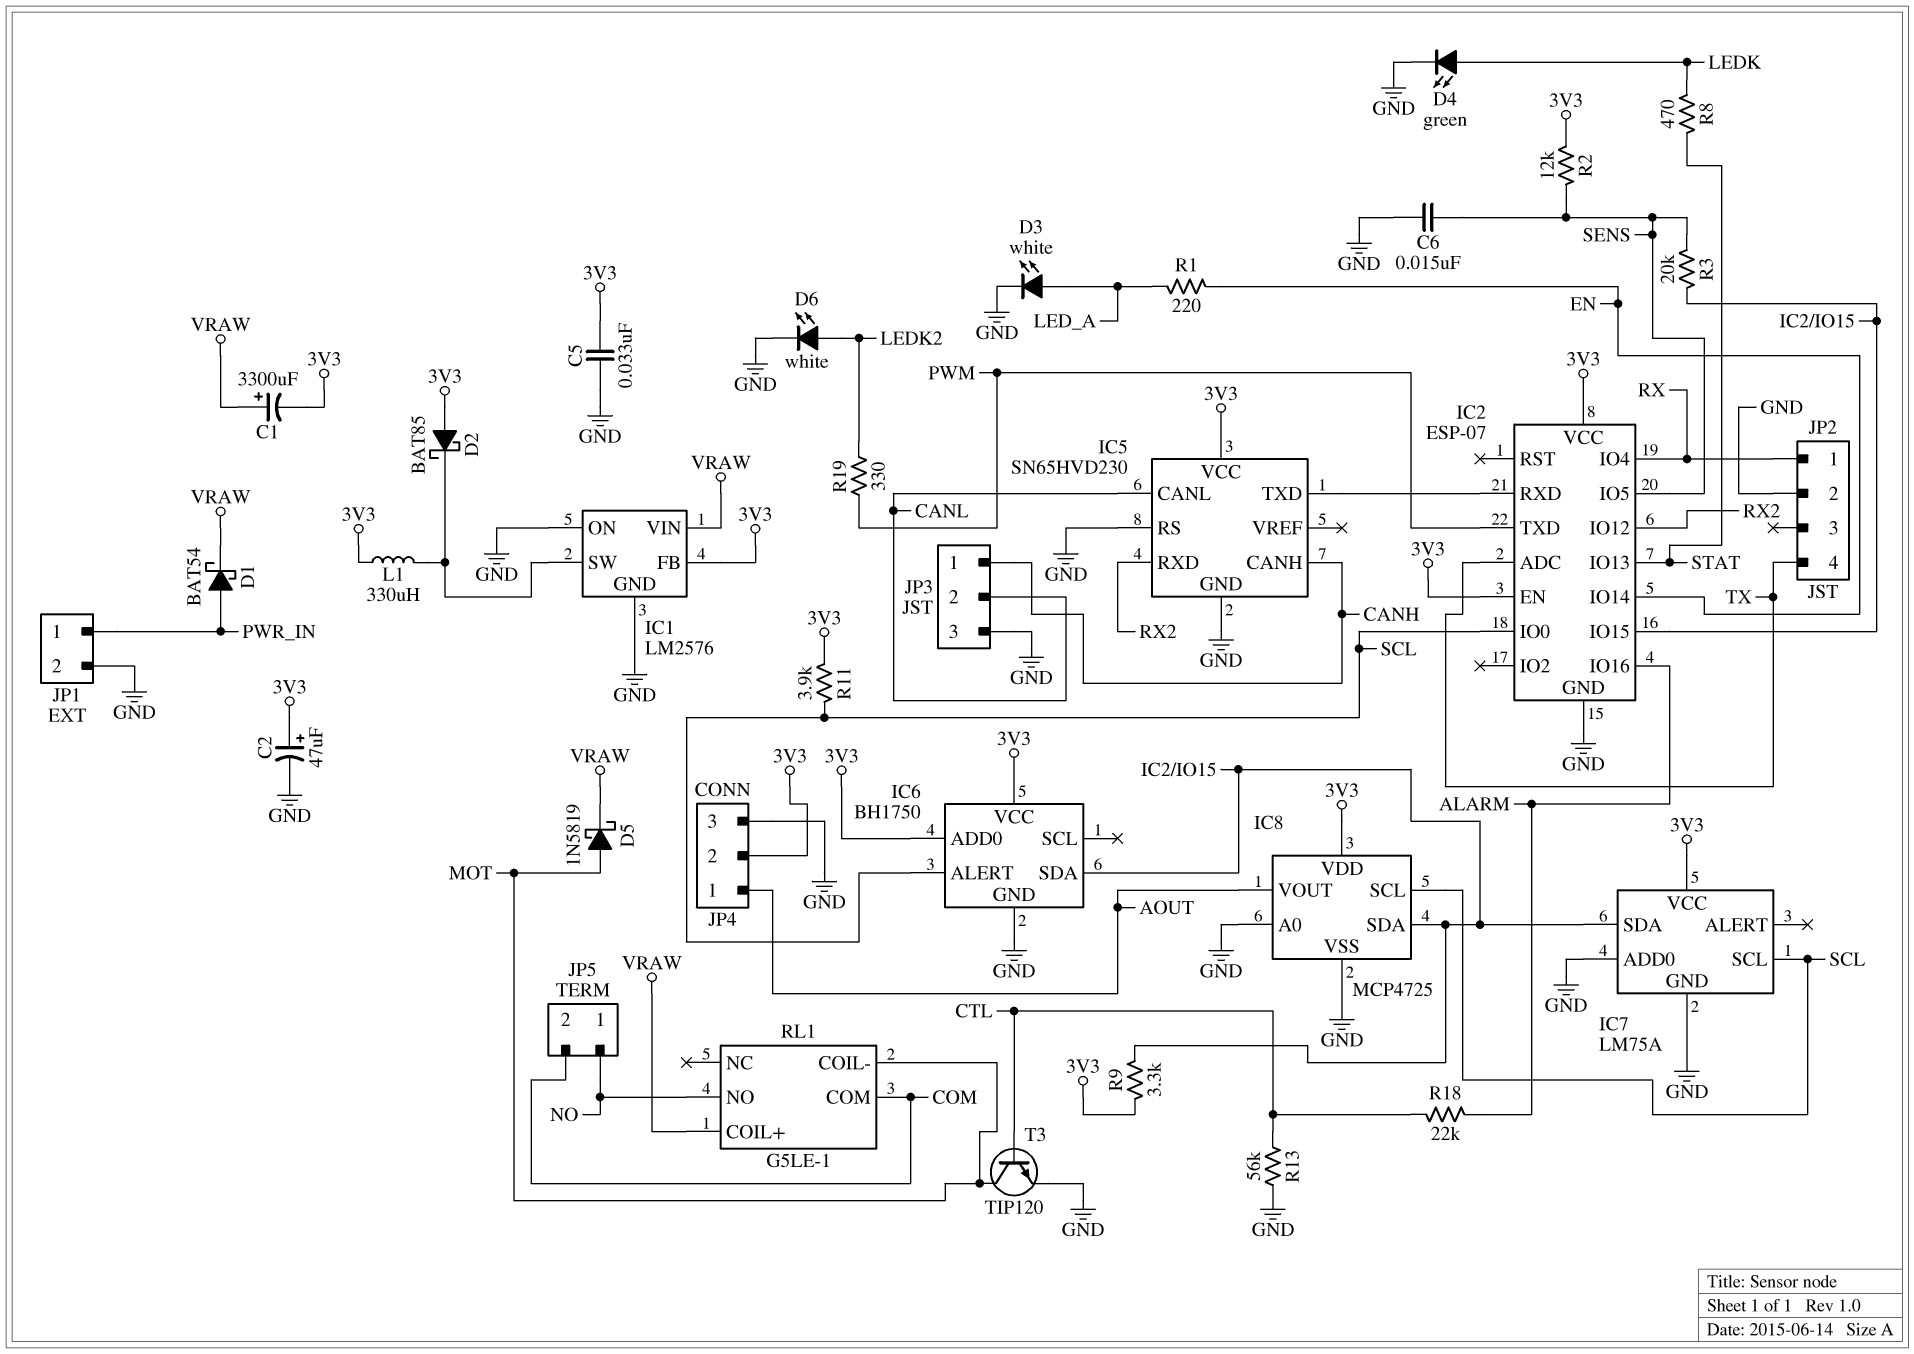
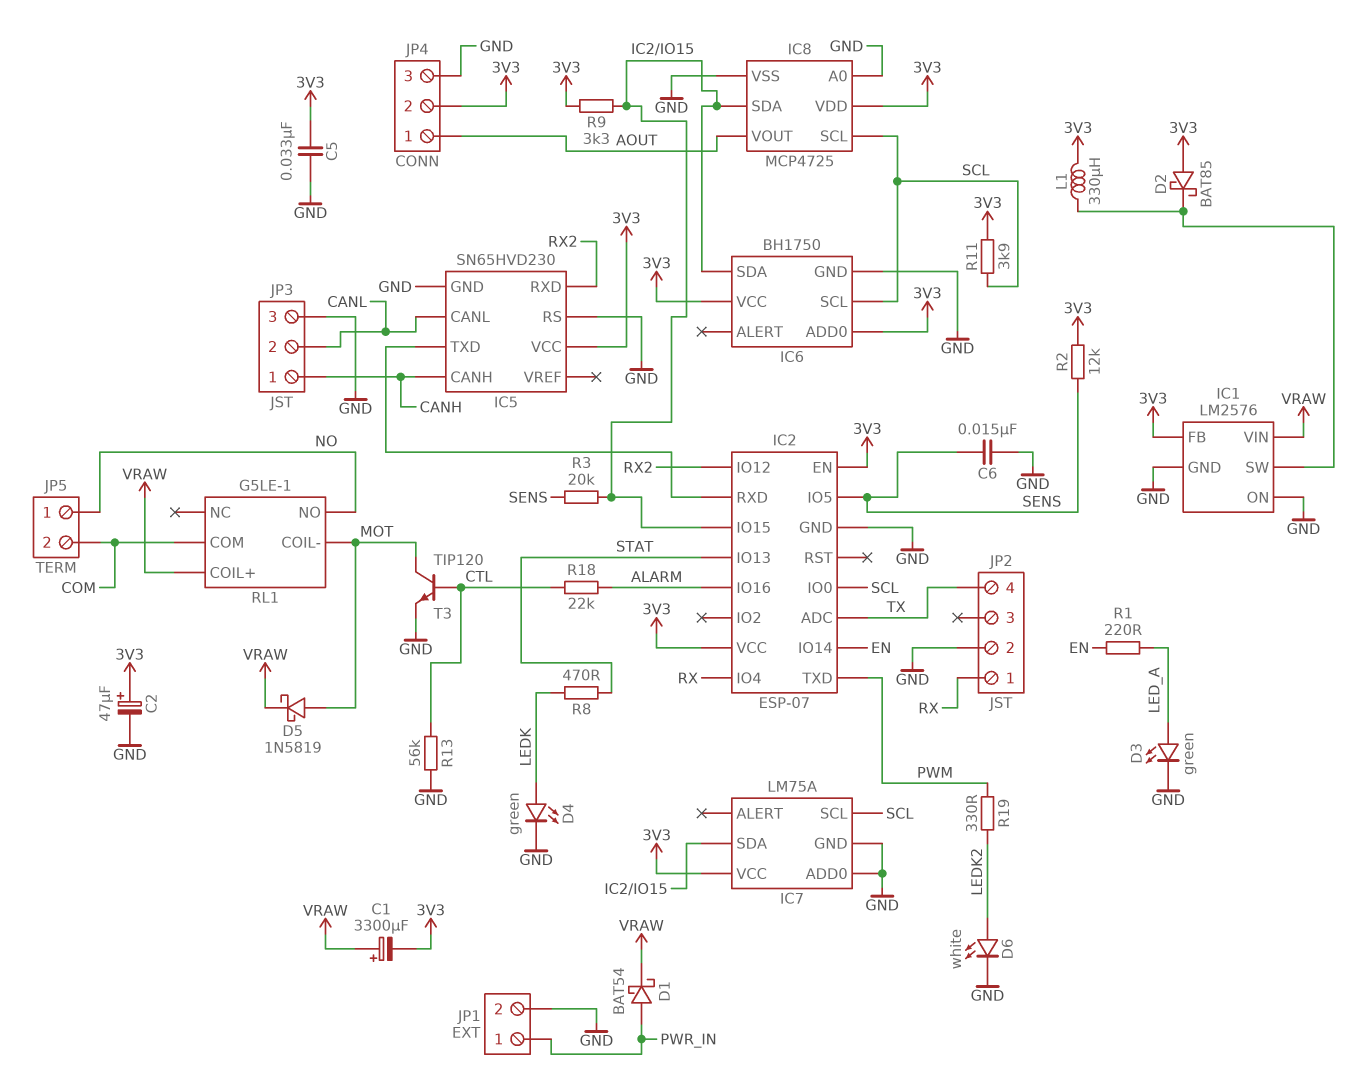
D3: LED white (A LED_A, K GND) -> LED green (A LED_A, K GND)
IC6 pin ALERT: SCL -> none
IC6 pin SCL: none -> SCL

